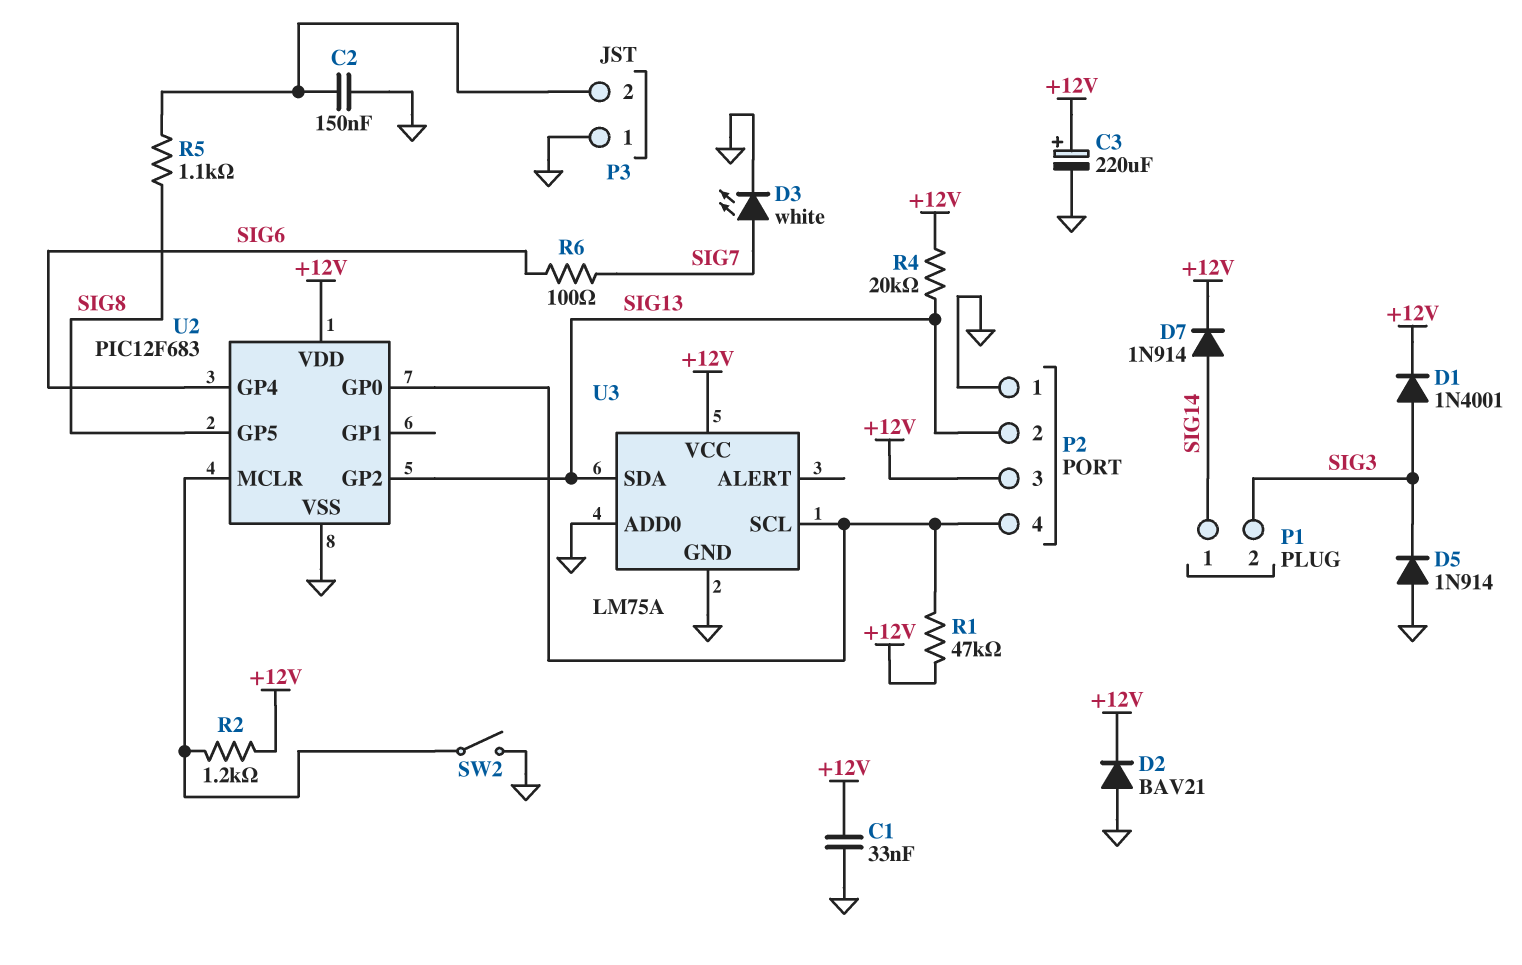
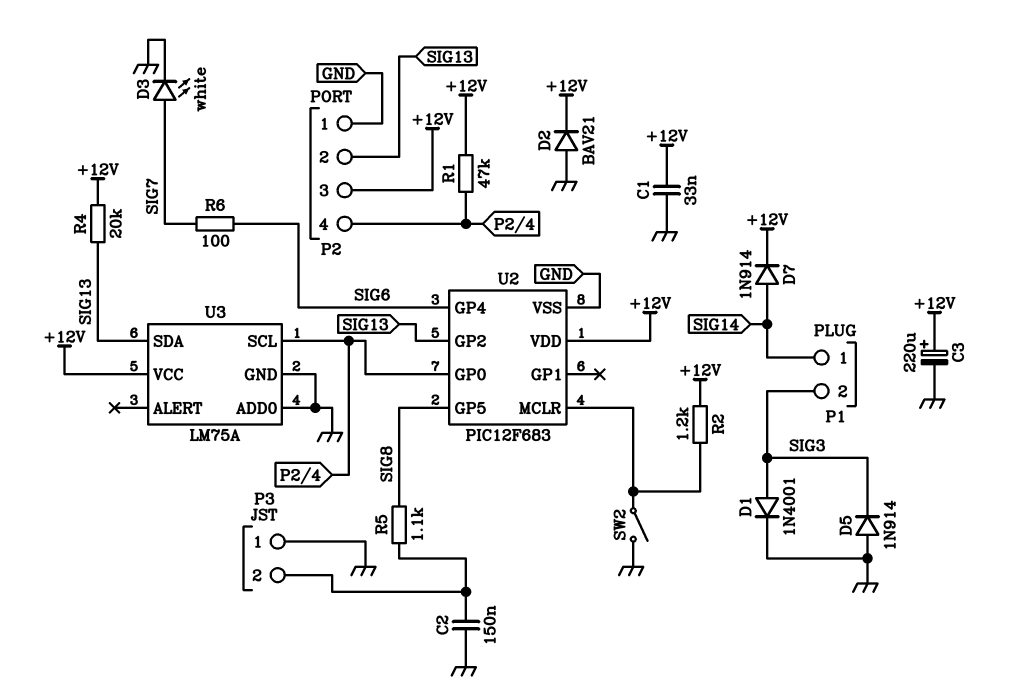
D1: diode 1N4001 (A SIG3, K +12V) -> diode 1N4001 (A SIG3, K GND)

